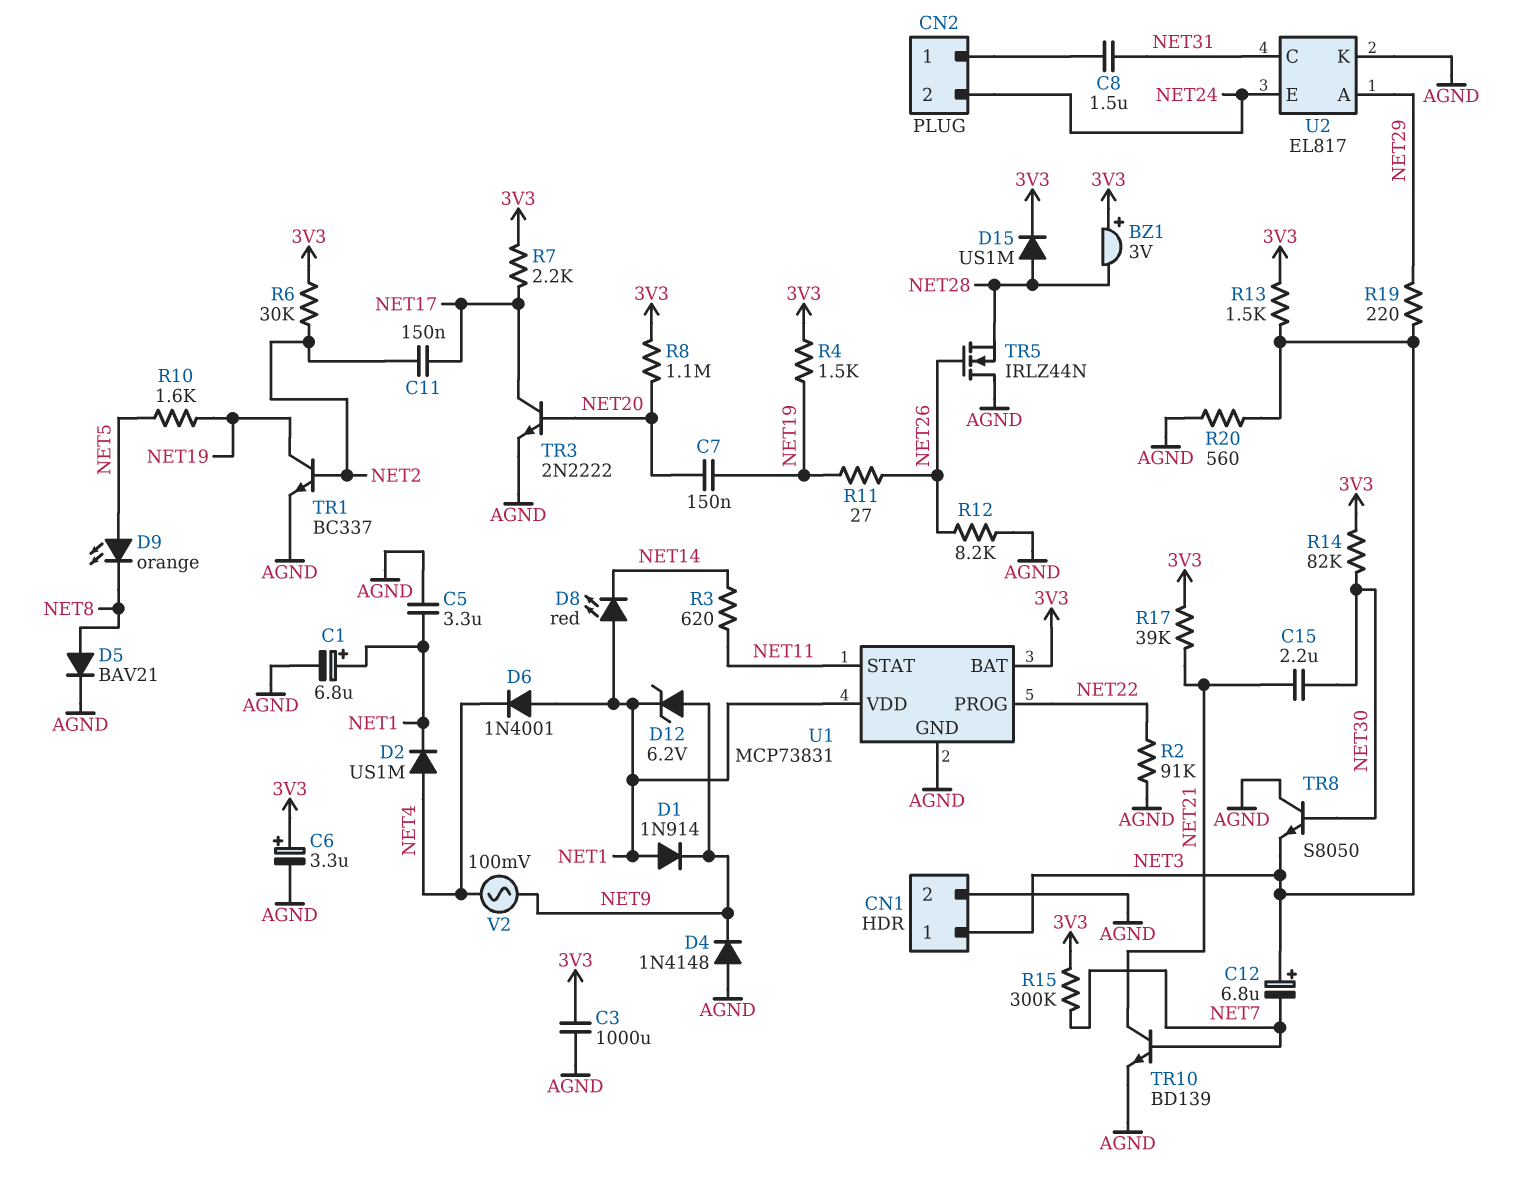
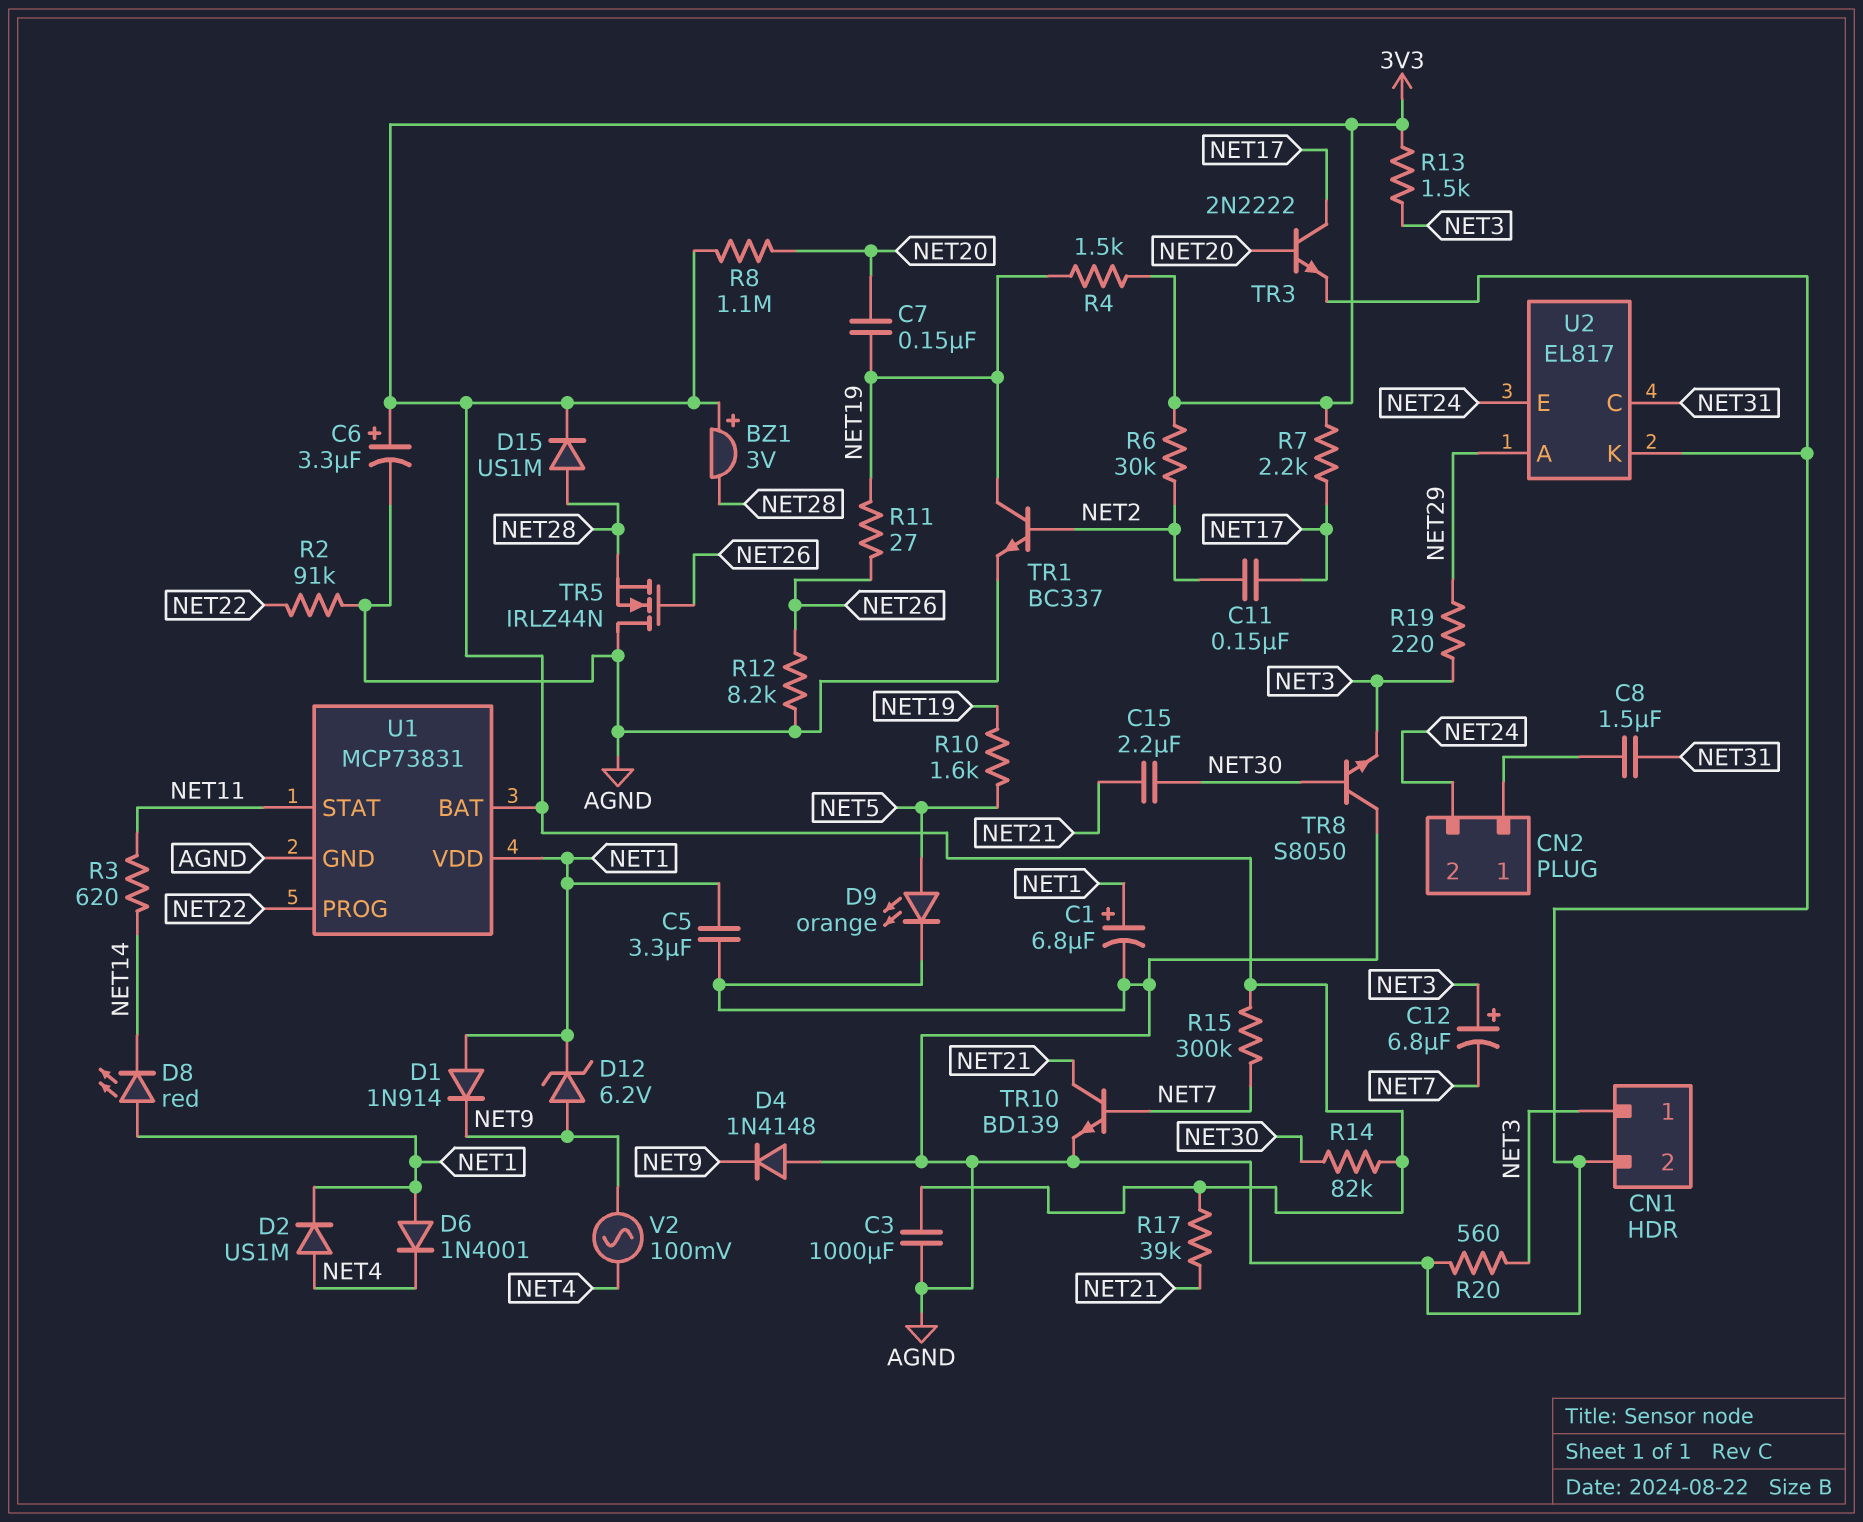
D5: diode BAV21 (A NET8, K AGND) -> none
D9: LED orange (A NET5, K NET8) -> LED orange (A NET5, K AGND)

